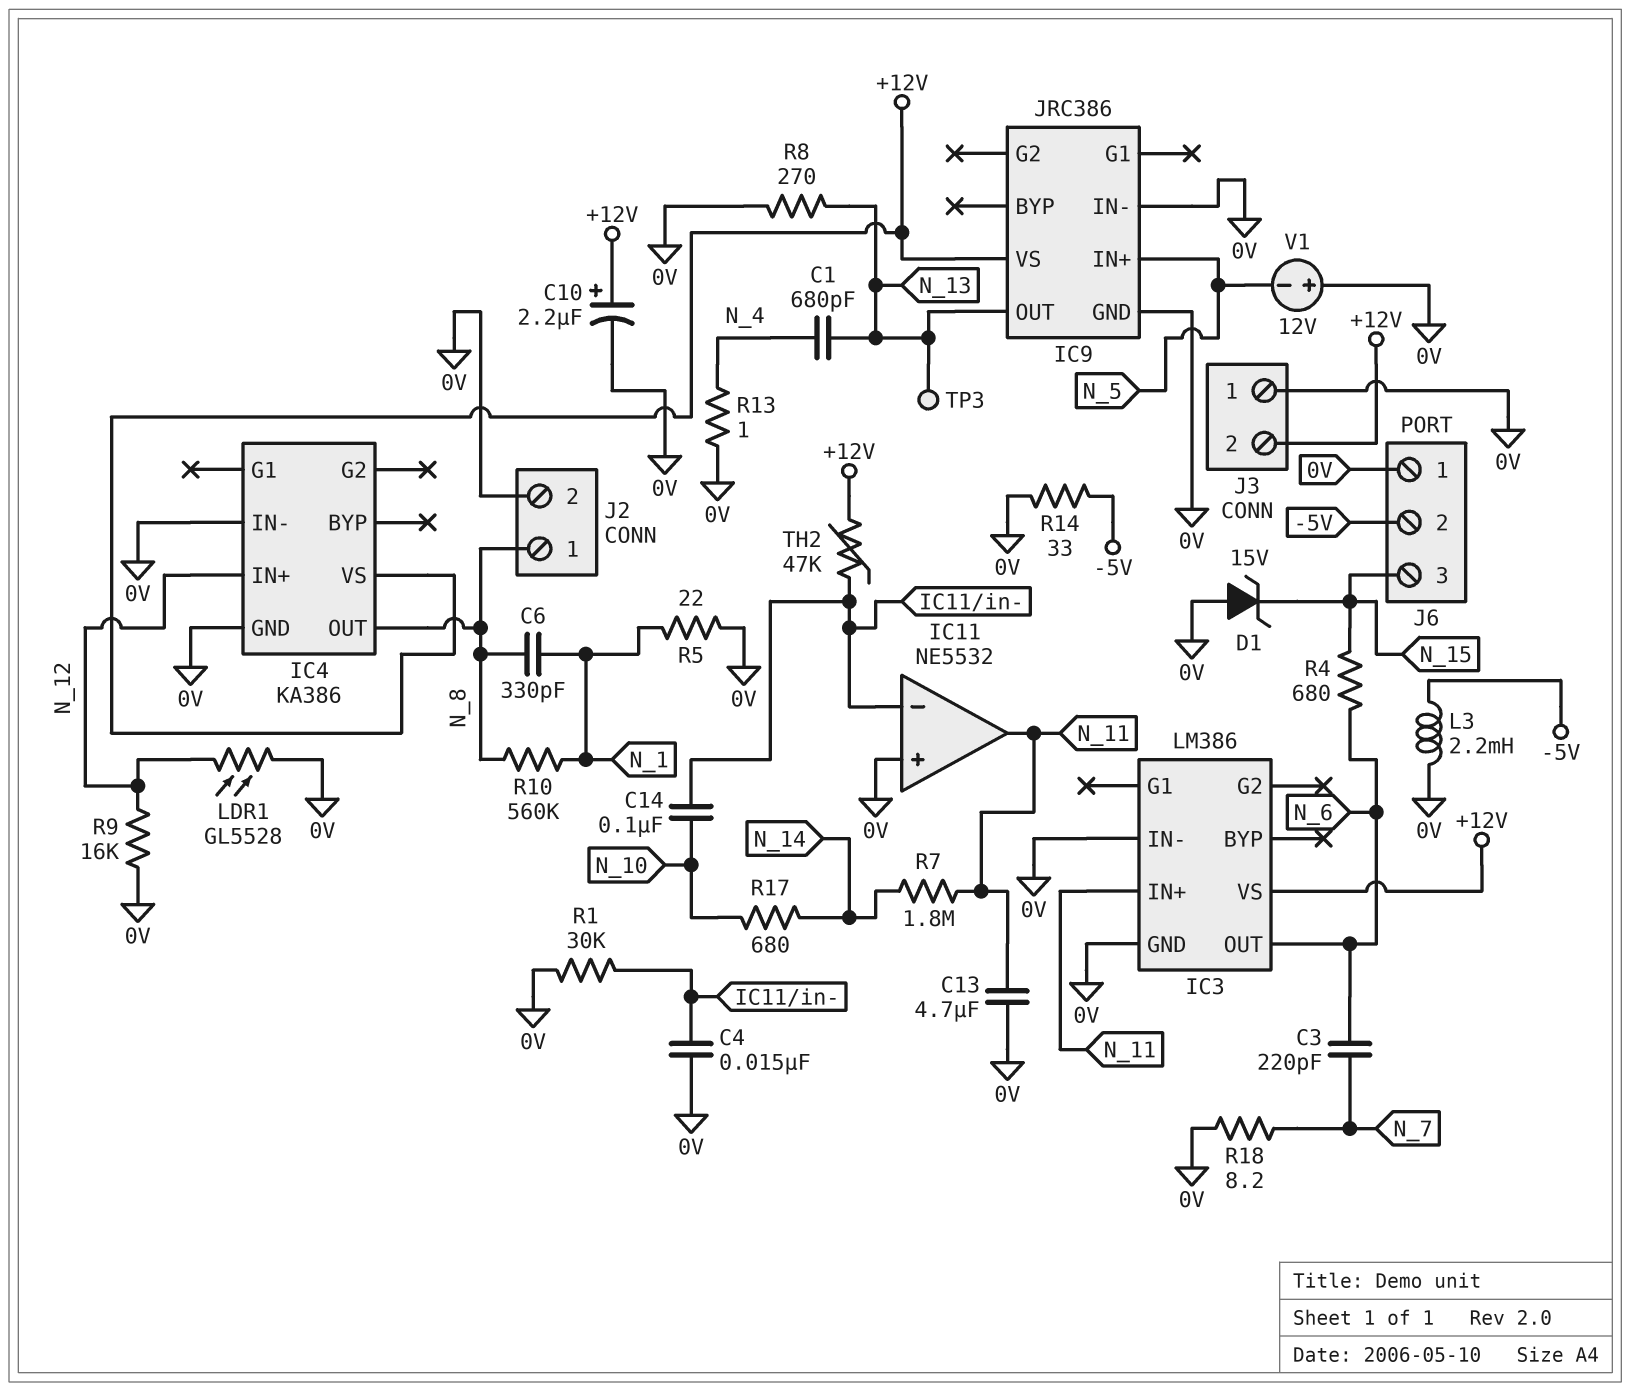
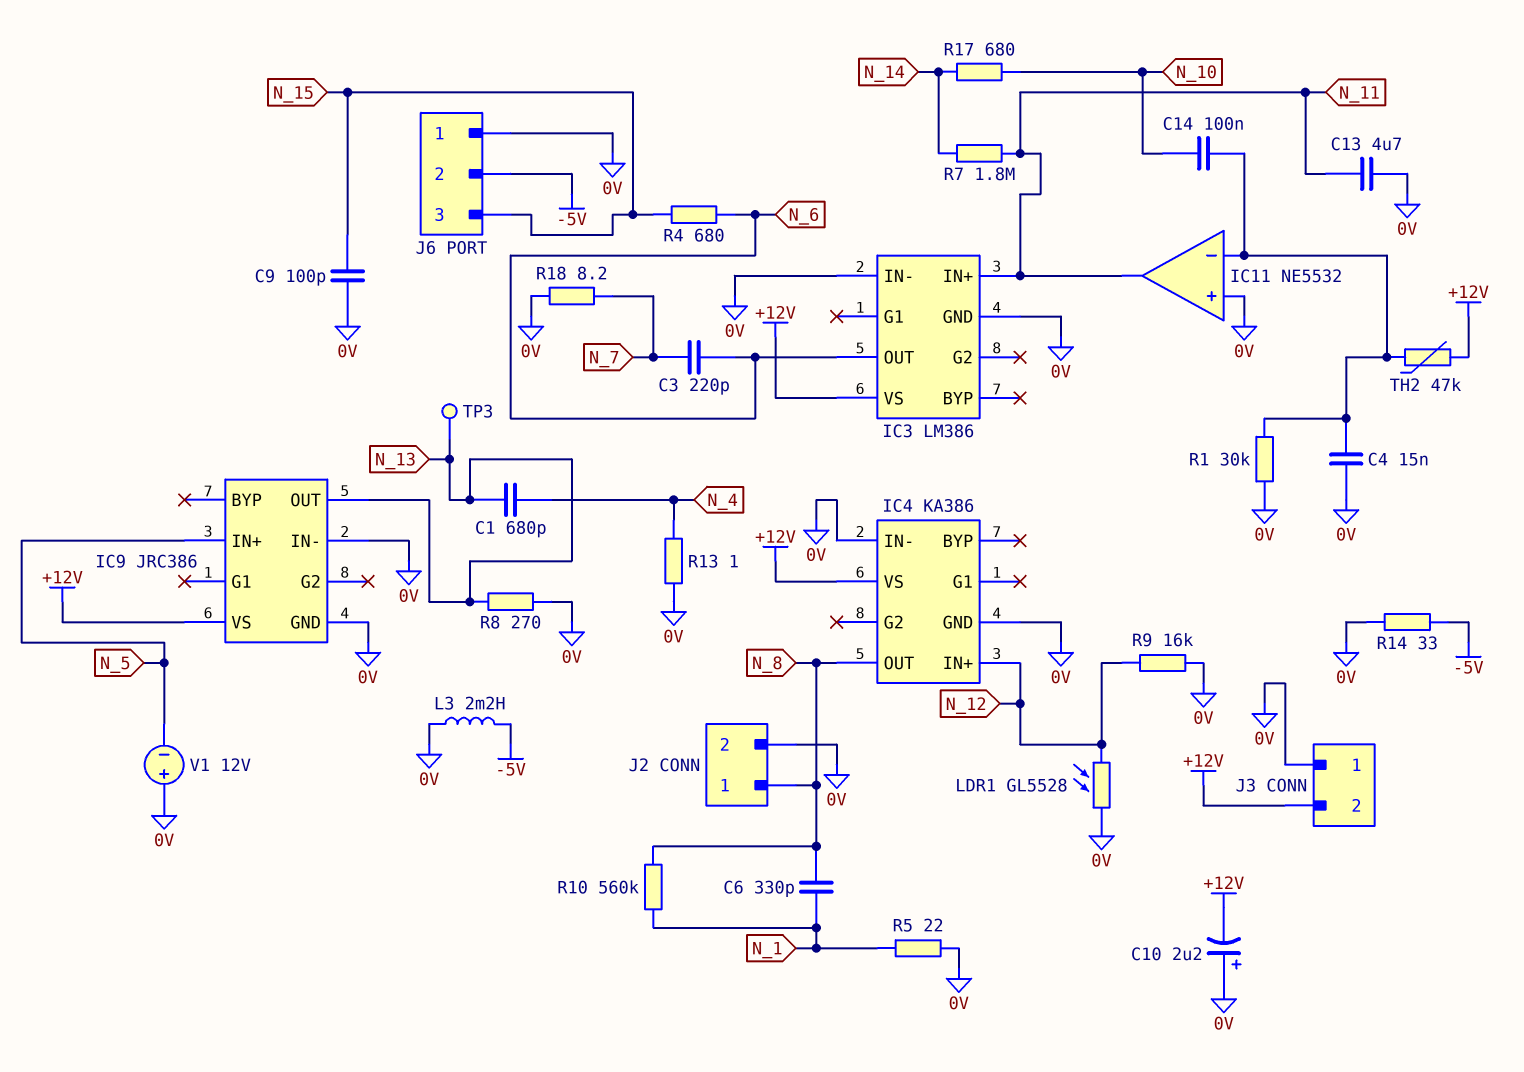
C9: none -> 100pF (0V, N_15)
C10: 2.2uF (plus +12V, minus 0V) -> 2.2uF (plus 0V, minus +12V)
D1: zener 15V (A 0V, K N_15) -> none

